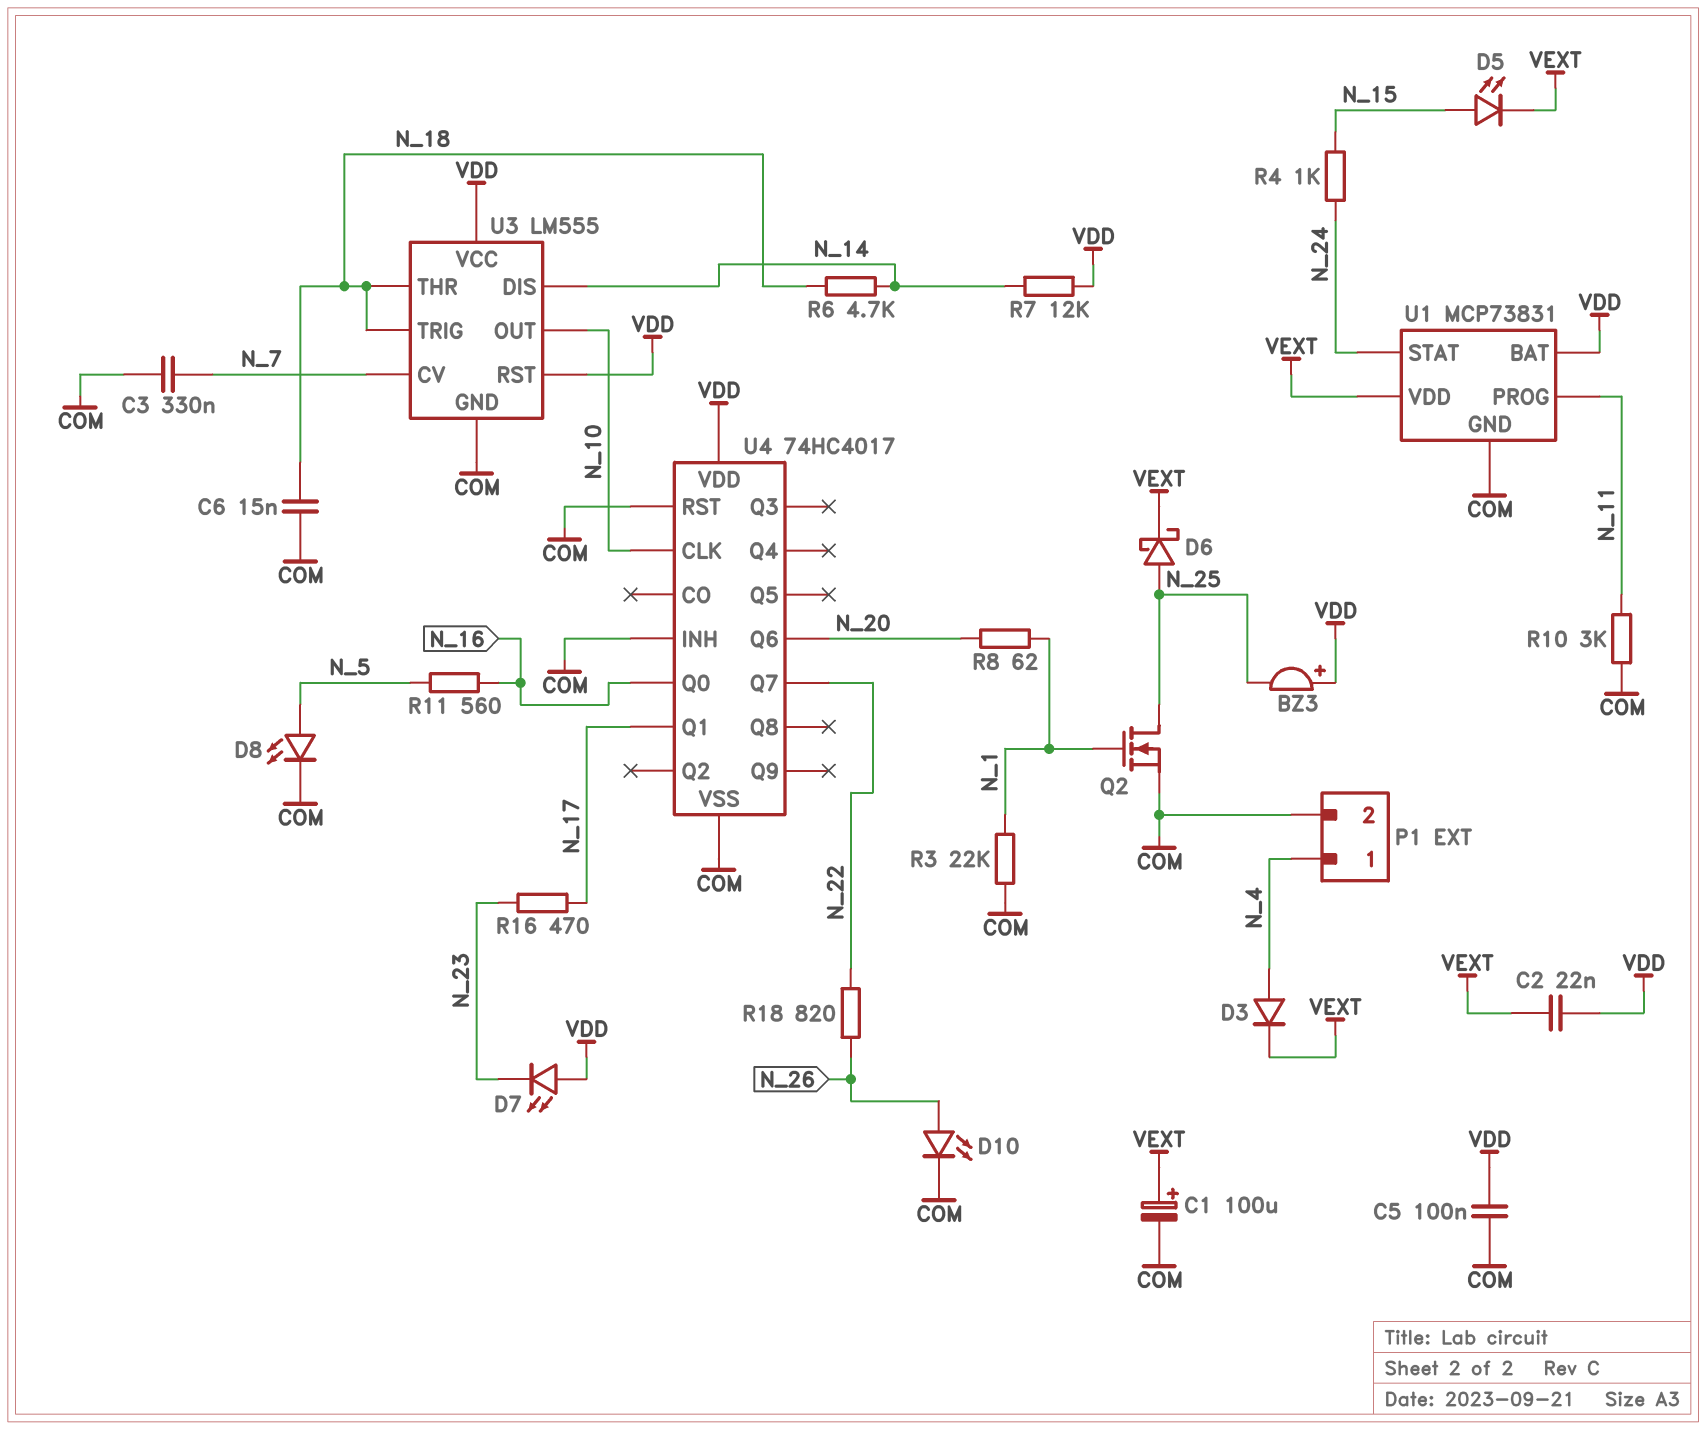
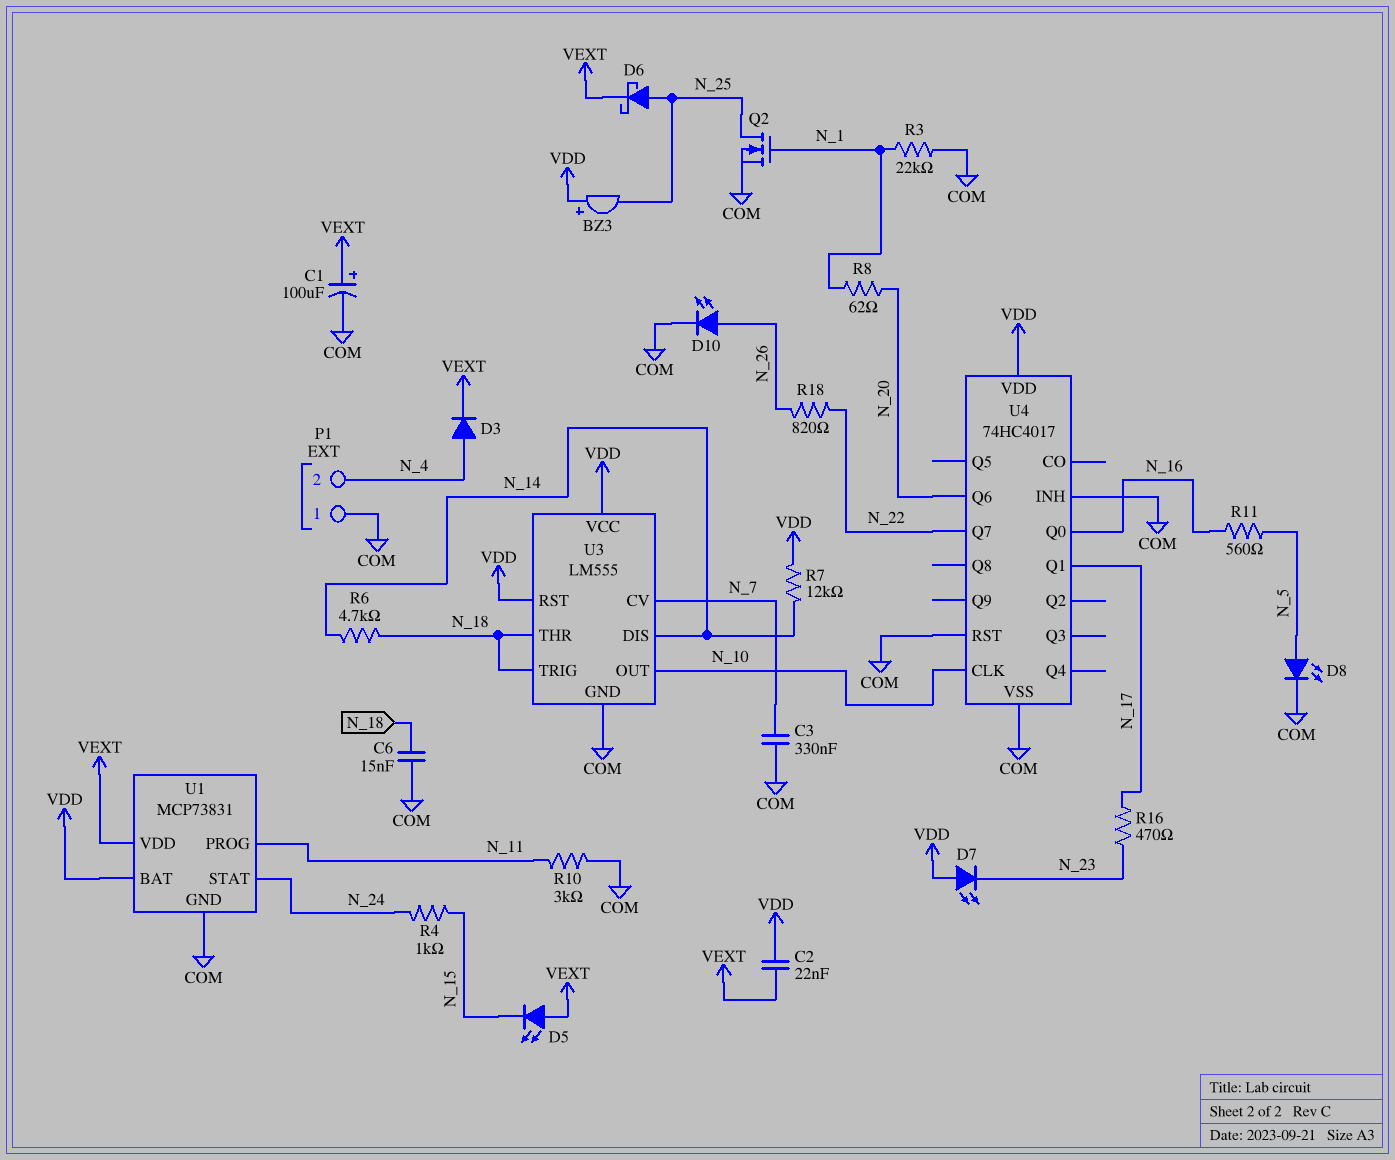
C5: 100nF (COM, VDD) -> none
D5: LED (A N_15, K VEXT) -> LED (A VEXT, K N_15)
P1 pin 1: N_4 -> COM
P1 pin 2: COM -> N_4

